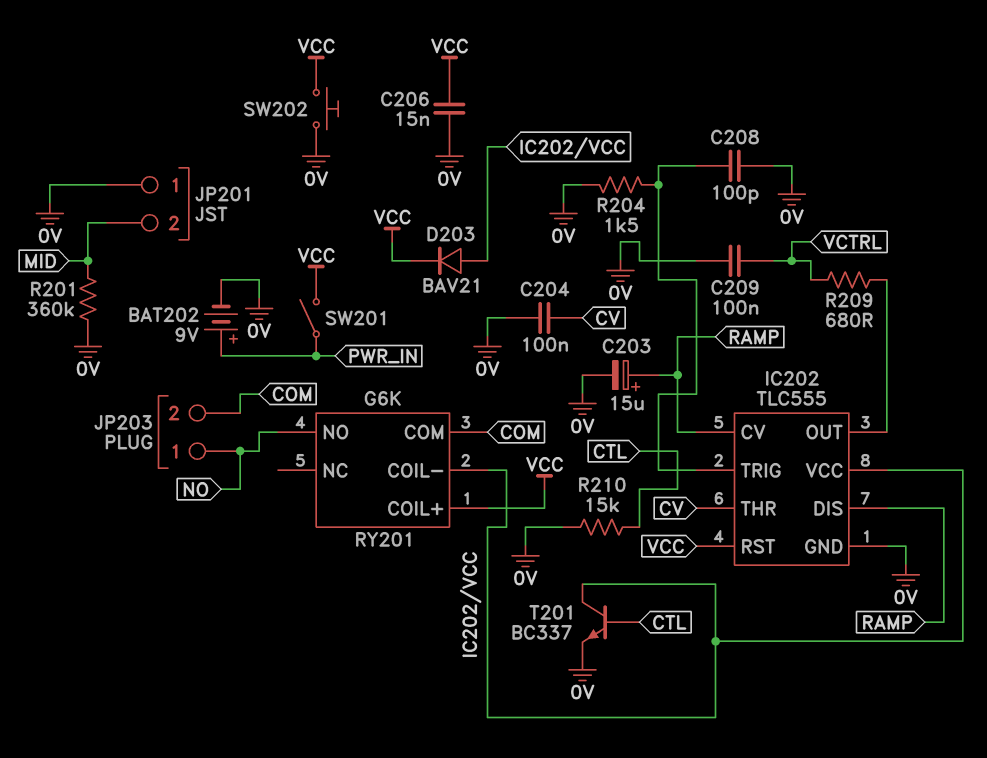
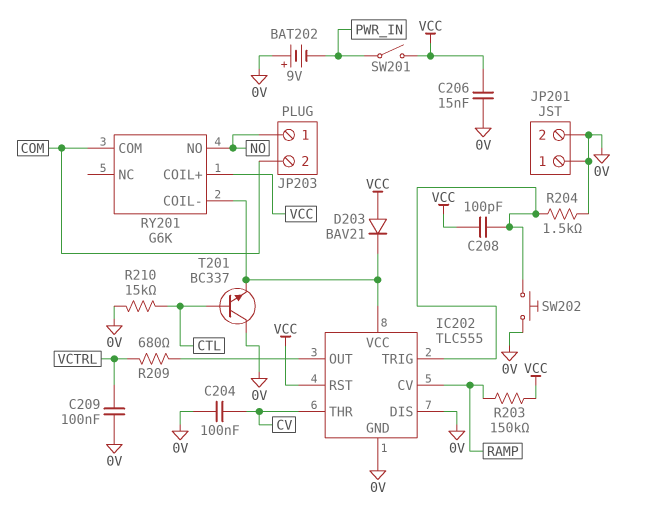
BAT202: 9V (plus PWR_IN, minus 0V) -> 9V (plus 0V, minus PWR_IN)
C203: 15uF (plus RAMP, minus 0V) -> none
C208: 100pF (0V, IC202/TRIG) -> 100pF (IC202/TRIG, VCC)
D203: diode BAV21 (A IC202/VCC, K VCC) -> diode BAV21 (A VCC, K IC202/VCC)
IC202 pin DIS: RAMP -> 0V
JP201 pin 2: MID -> 0V
R201: 360k (0V, MID) -> none
R203: none -> 150k (RAMP, VCC)
SW202: button (0V, VCC) -> button (0V, IC202/TRIG)
T201: NPN BC337 (B CTL, C IC202/VCC, E 0V) -> NPN BC337 (B CTL, C 0V, E IC202/VCC)

